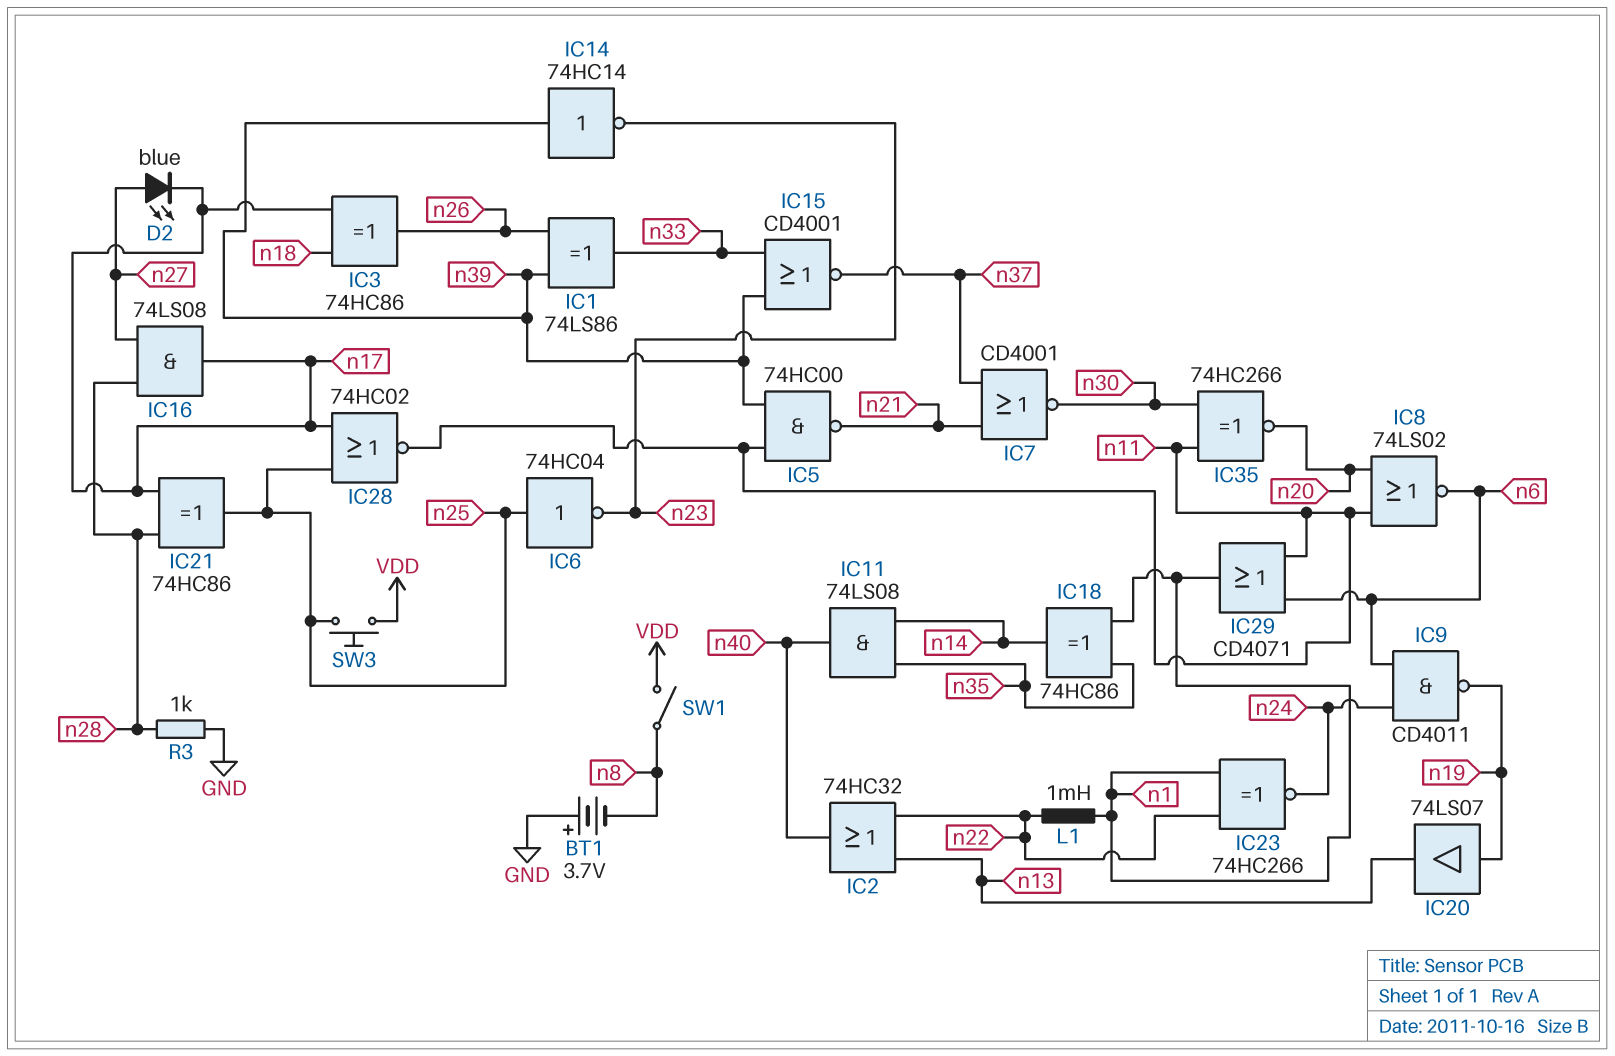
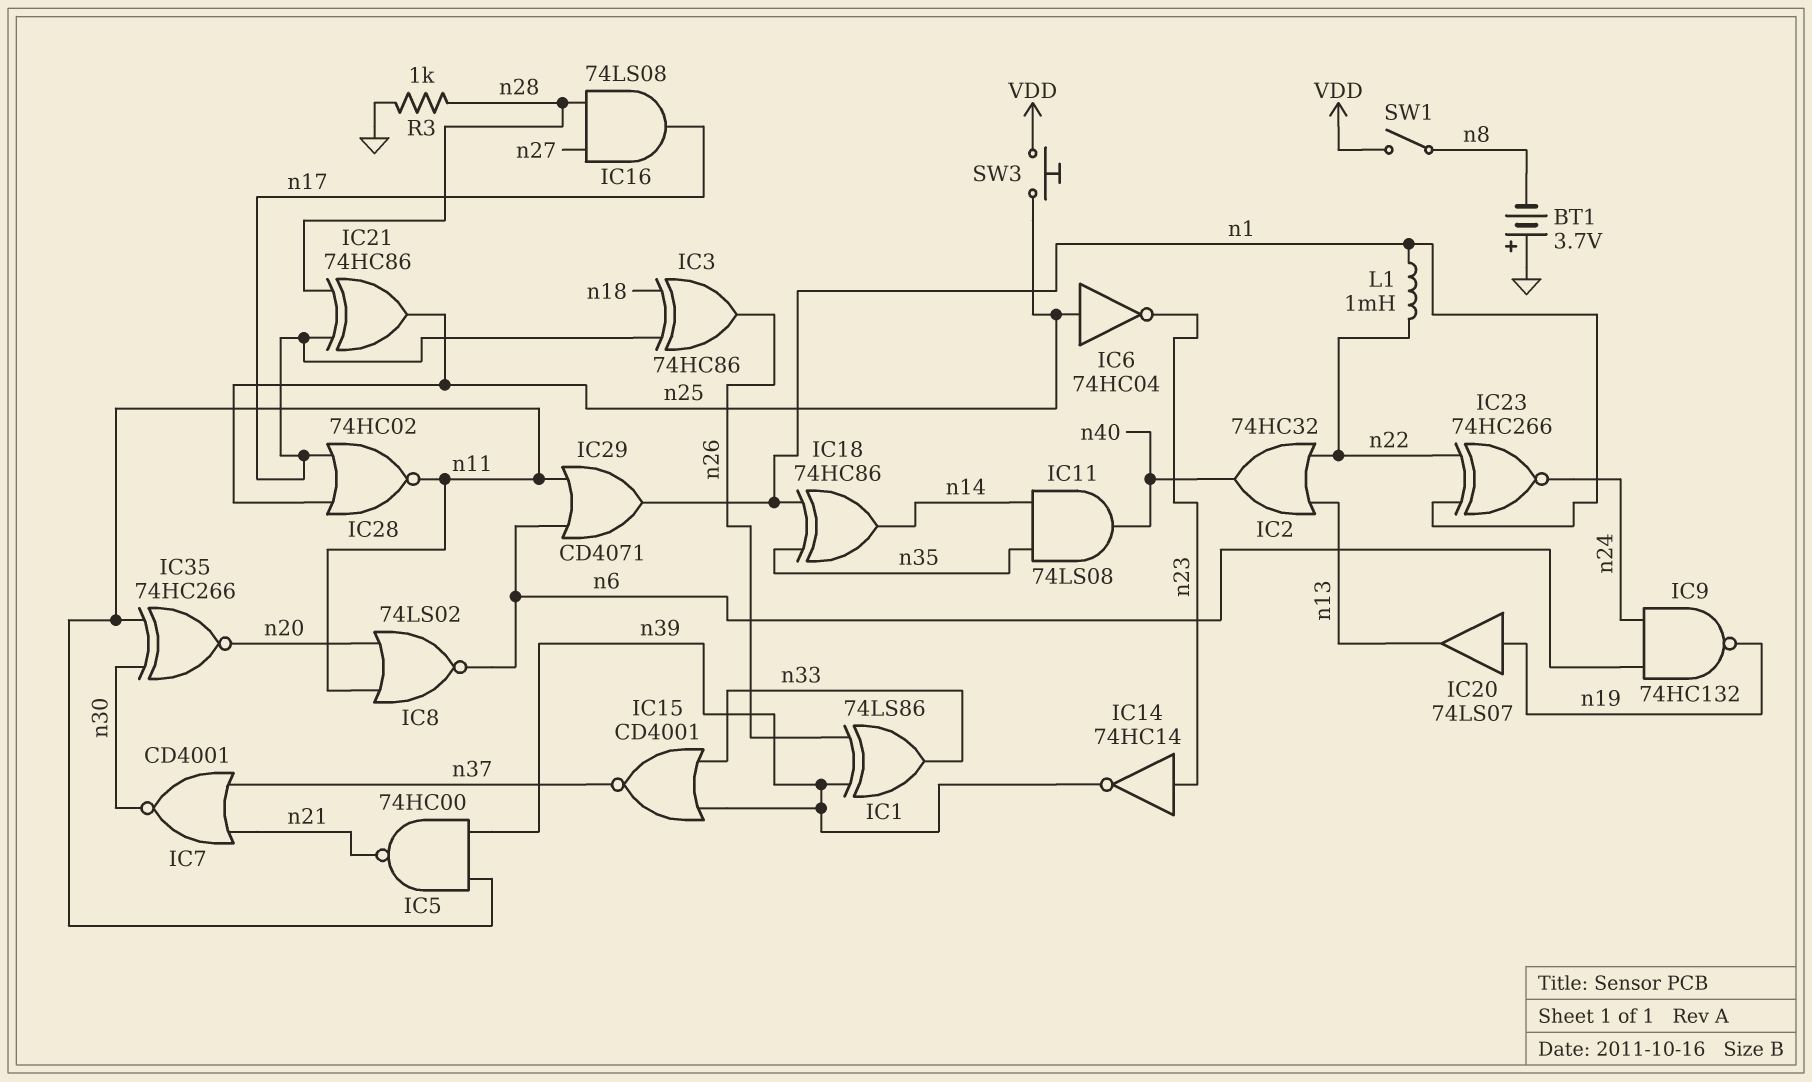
D2: LED blue (A n27, K n17) -> none
IC9: NAND CD4011 (in n6, in n24, out n19) -> NAND 74HC132 (in n6, in n24, out n19)
IC14: NOT 74HC14 (in n39, out n23) -> NOT 74HC14 (in n23, out n39)

